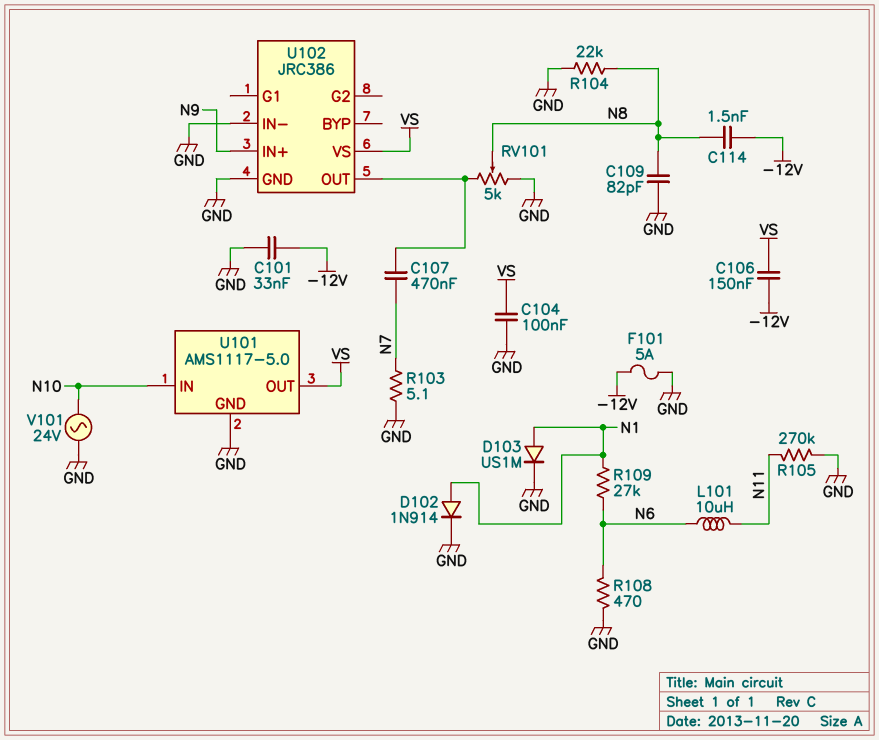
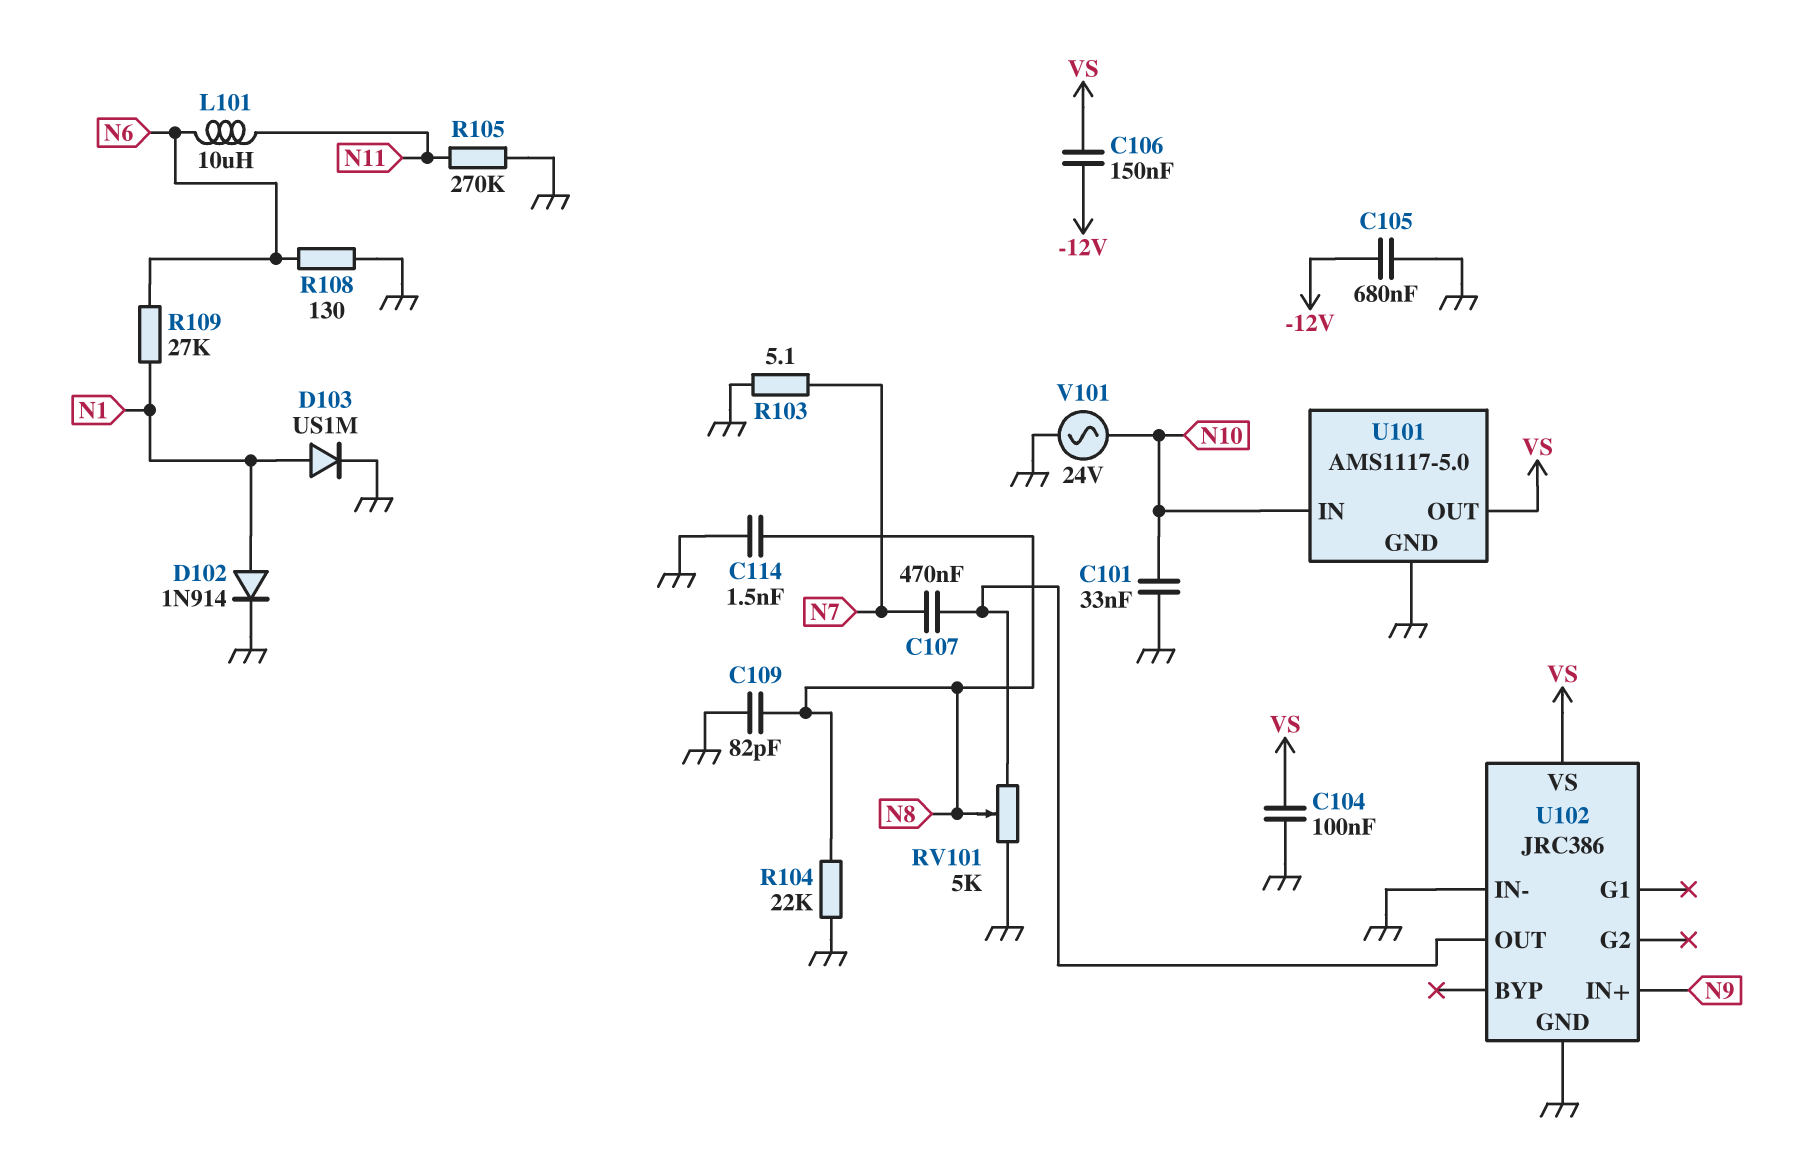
C101: 33nF (-12V, GND) -> 33nF (GND, N10)
C105: none -> 680nF (-12V, GND)
C114: 1.5nF (-12V, N8) -> 1.5nF (GND, N8)
F101: 5A (-12V, GND) -> none
R108: 470 (GND, N6) -> 130 (GND, N6)

